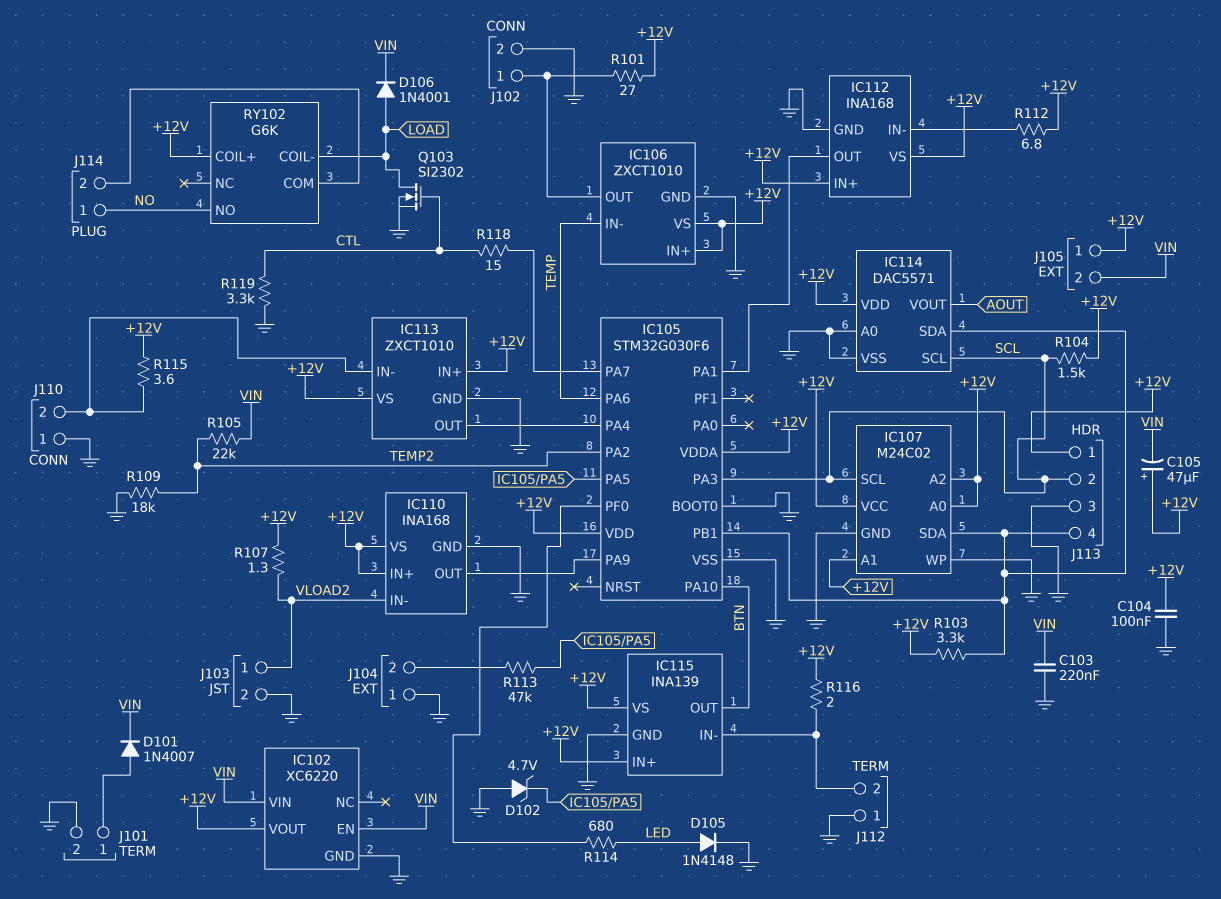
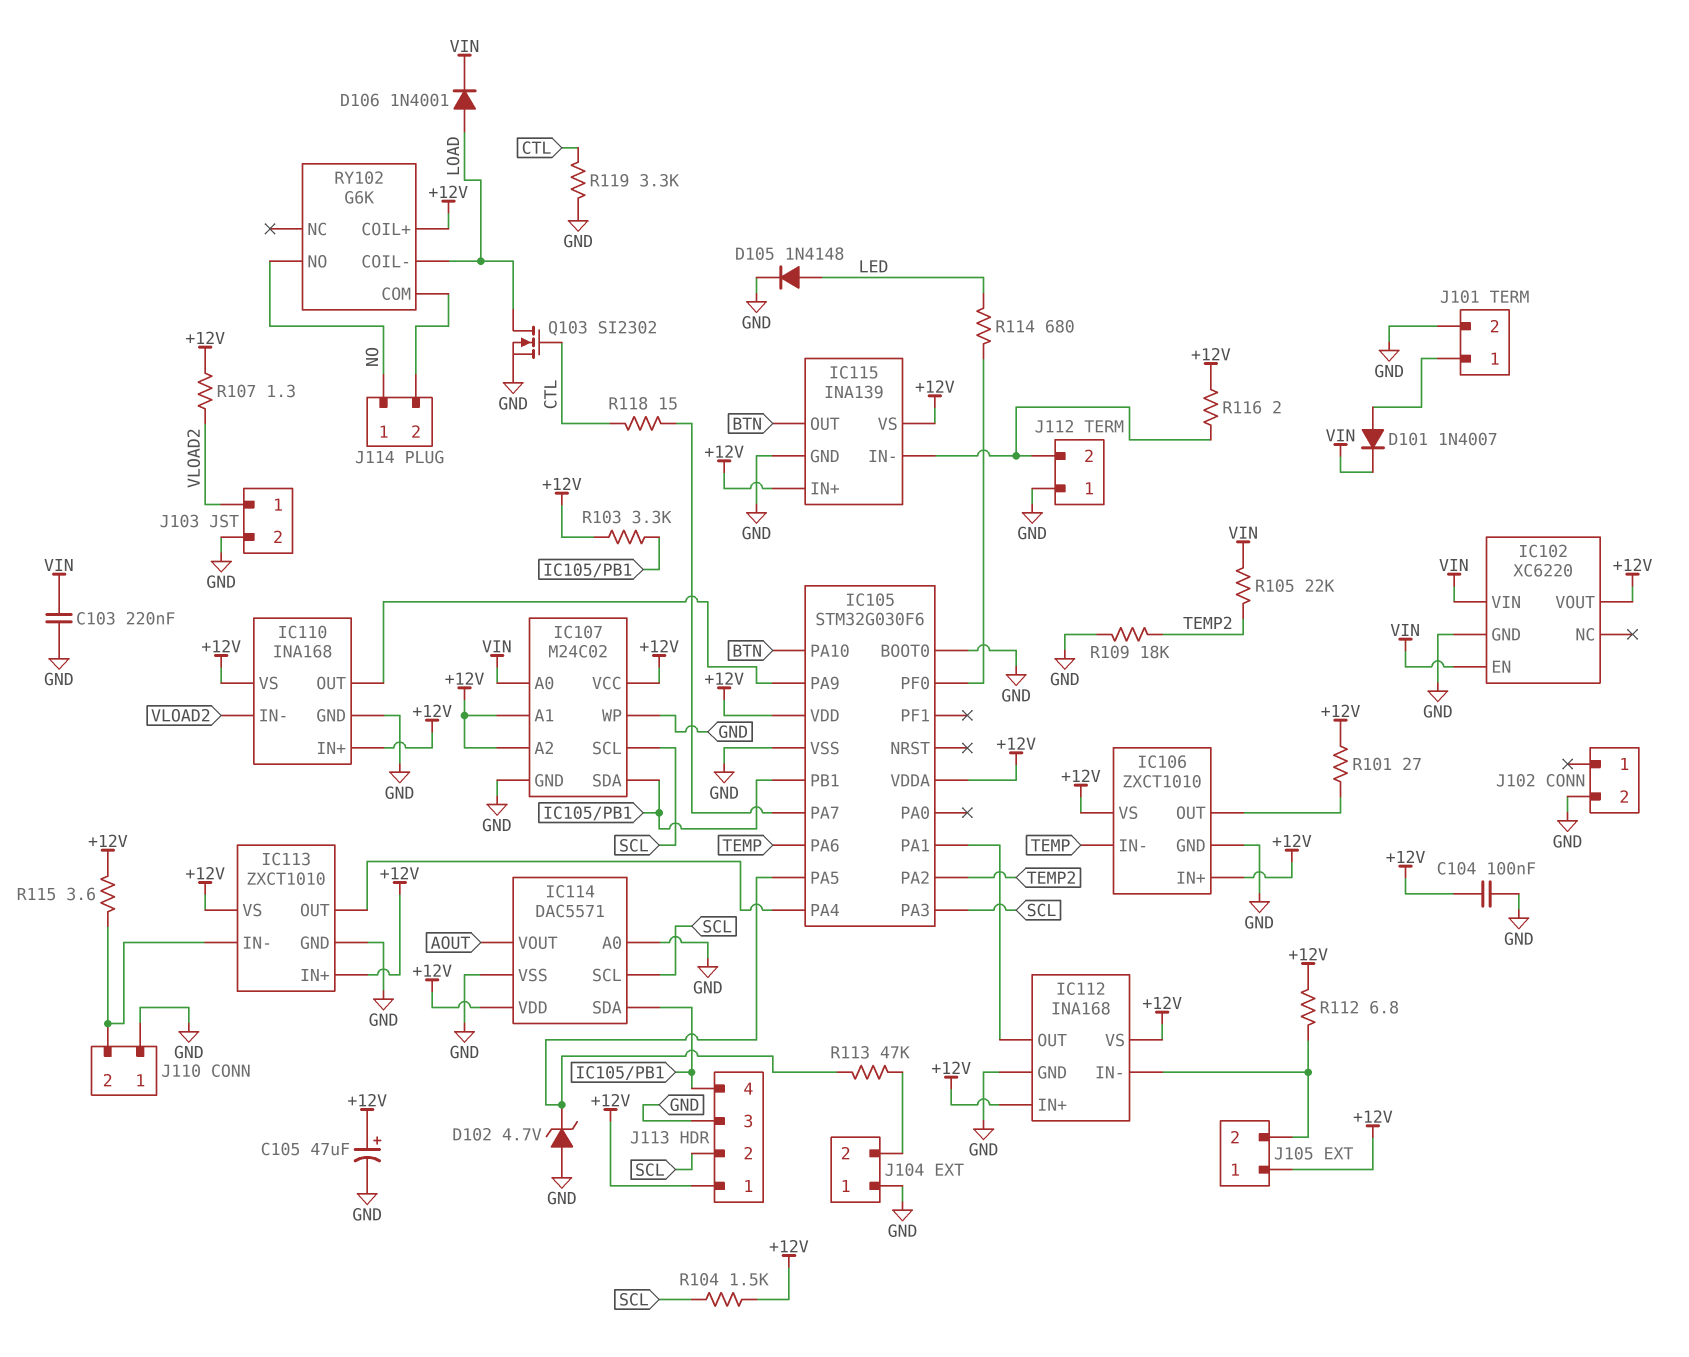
C105: 47uF (plus +12V, minus VIN) -> 47uF (plus +12V, minus GND)
IC107 pin A0: +12V -> VIN
J102 pin 1: IC106/OUT -> none
J105 pin 2: VIN -> IC112/IN-

